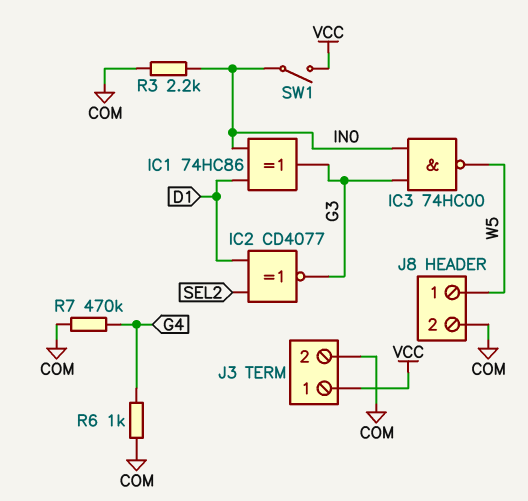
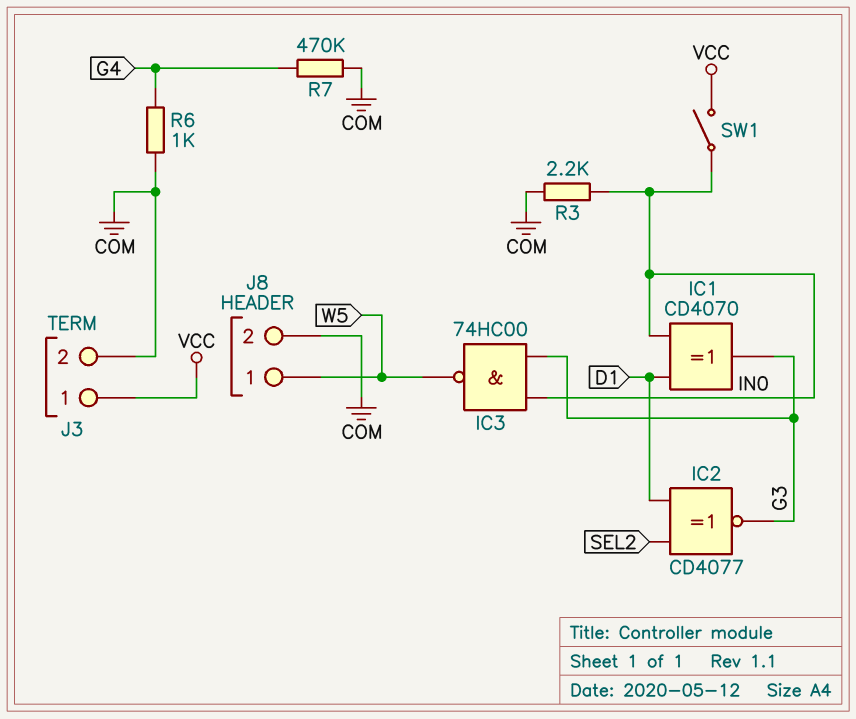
IC1: XOR 74HC86 (in D1, in IN0, out G3) -> XOR CD4070 (in D1, in IN0, out G3)

